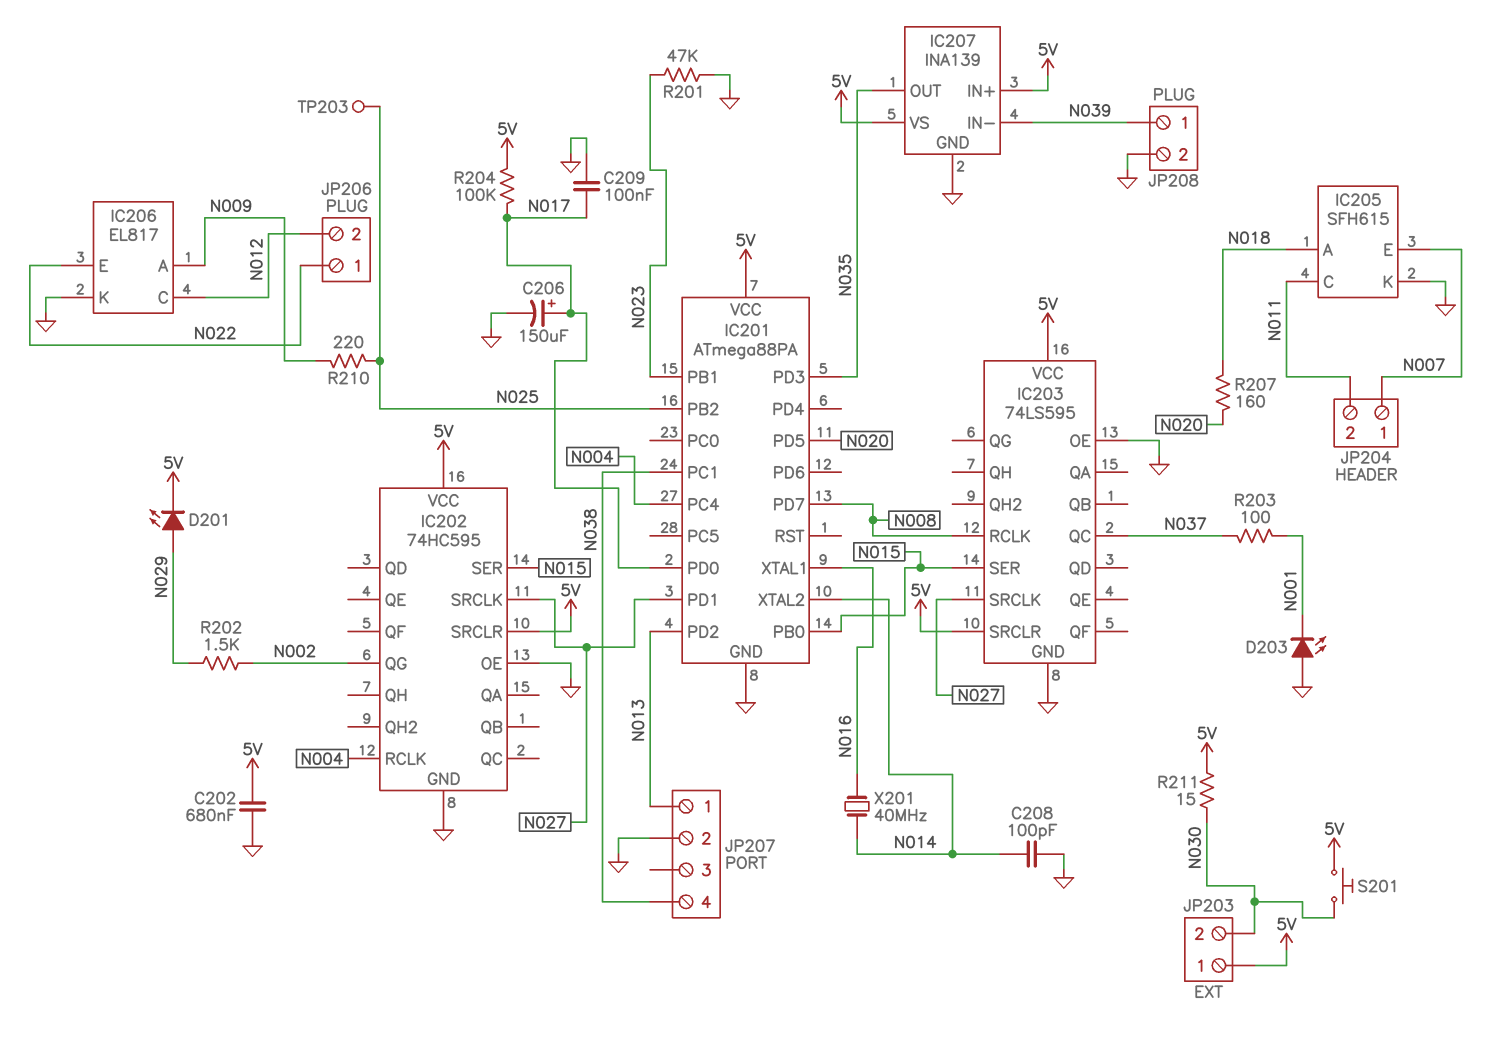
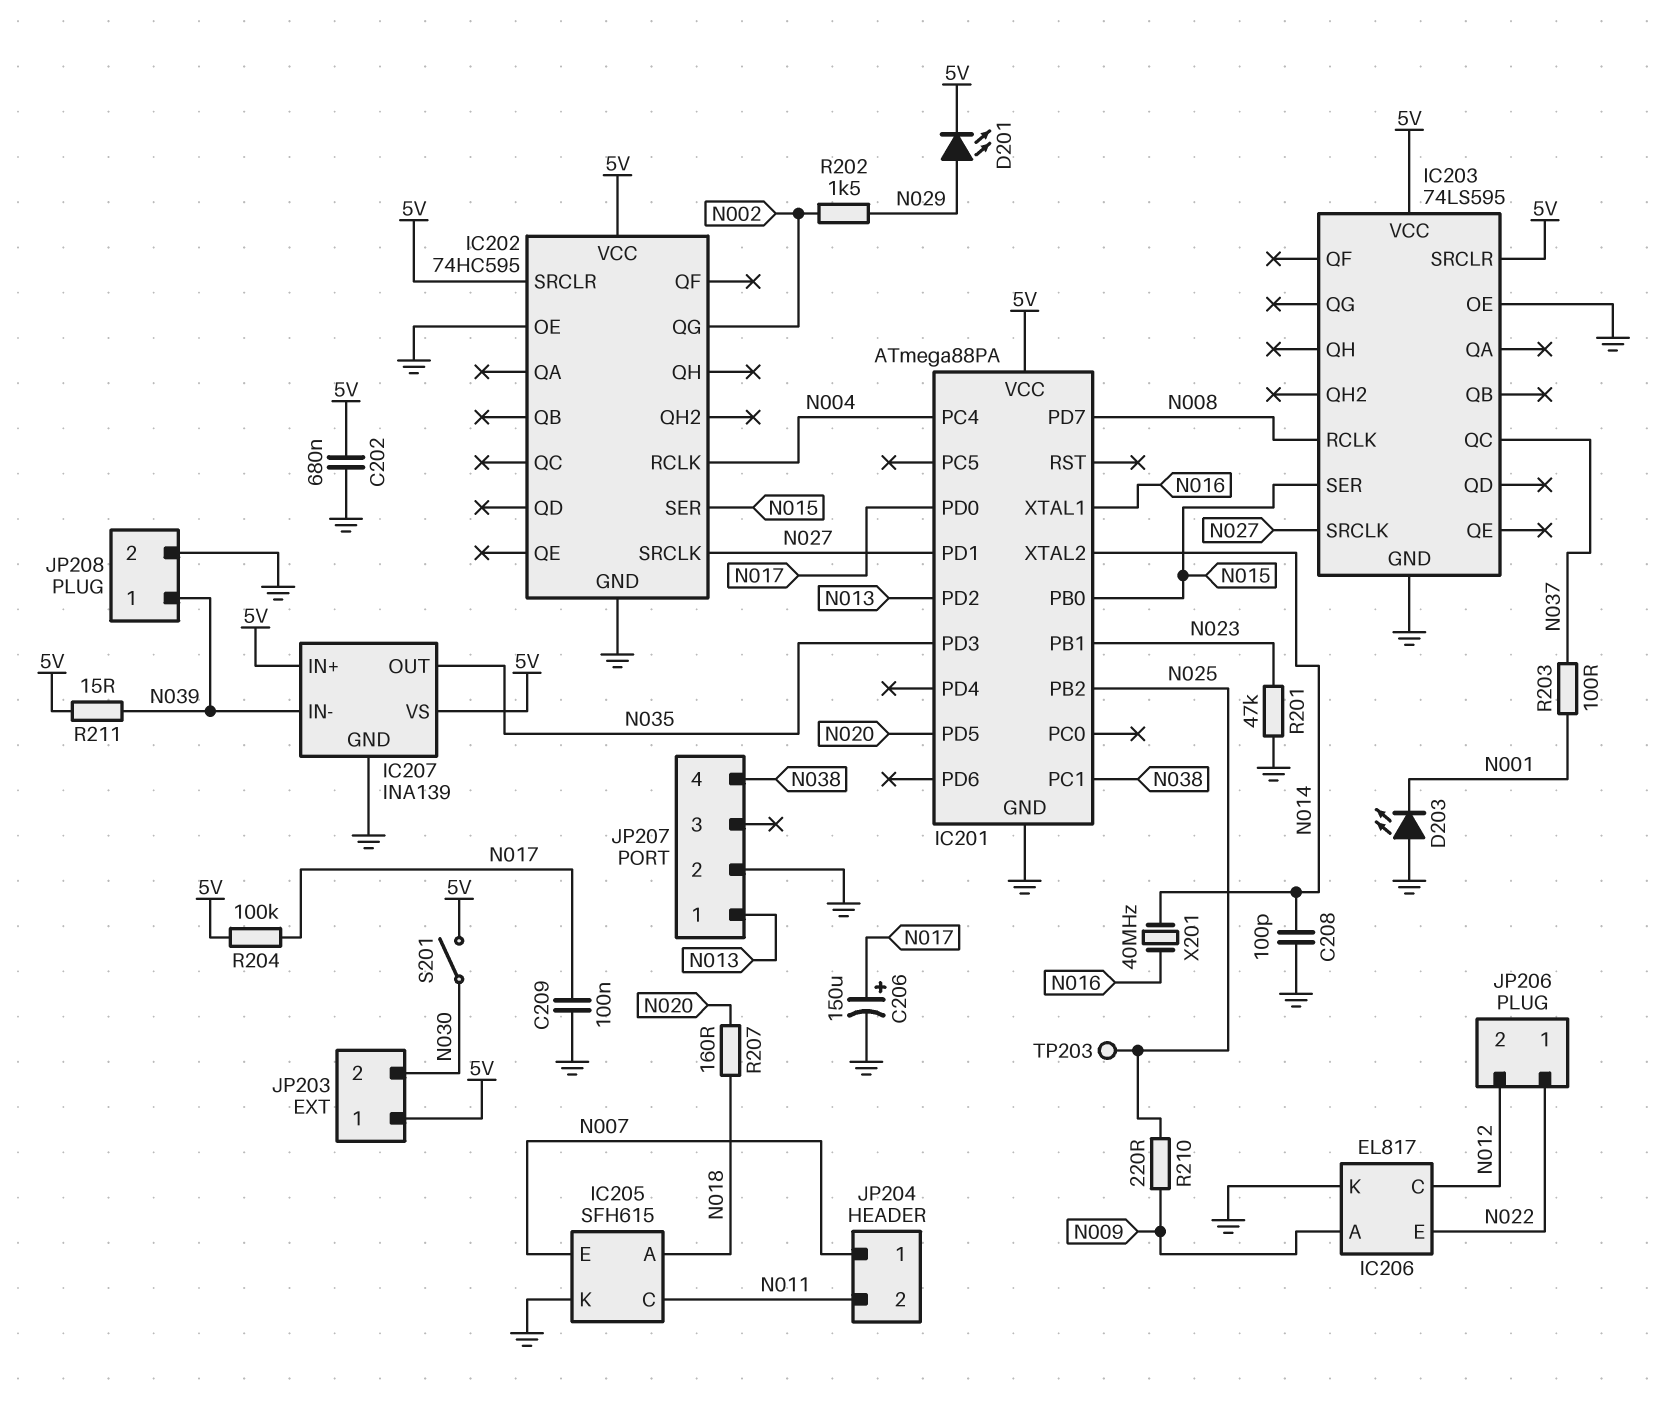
R211: 15 (5V, N030) -> 15 (5V, N039)
S201: button (5V, N030) -> switch (5V, N030)

